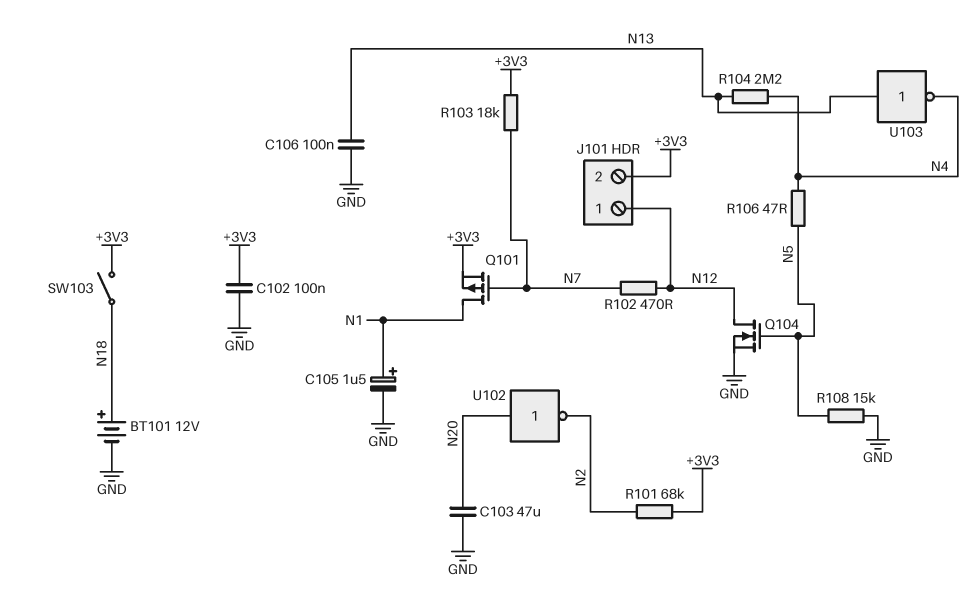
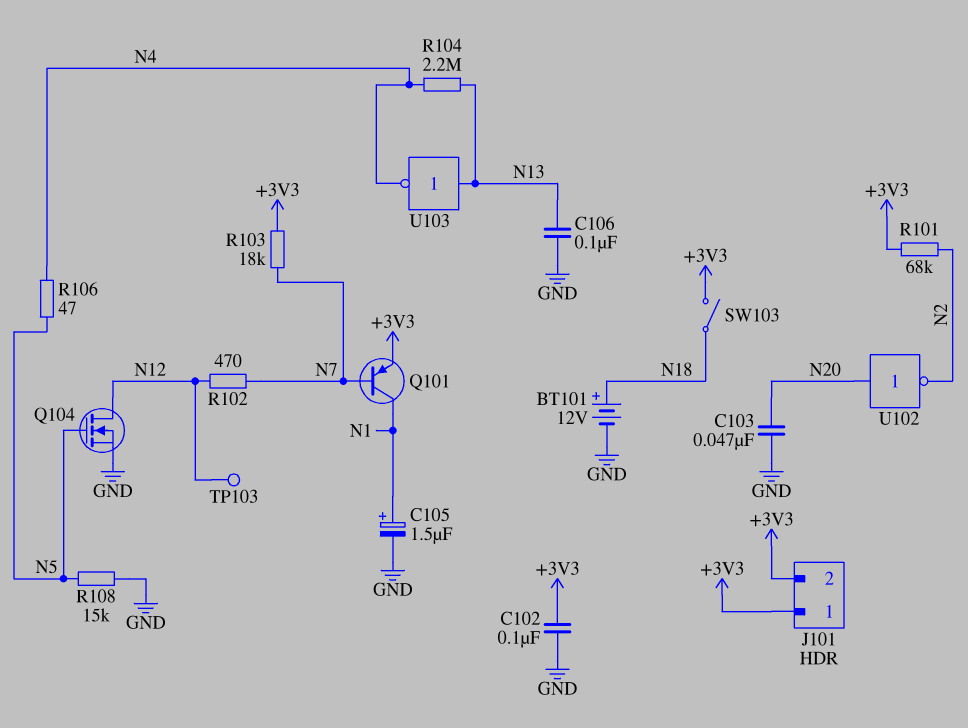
C103: 47uF (GND, N20) -> 47nF (GND, N20)
J101 pin 1: N12 -> +3V3
Q101: PMOS (G N7, D N1, S +3V3) -> PNP (B N7, C N1, E +3V3)
TP103: none -> test point (N12)

